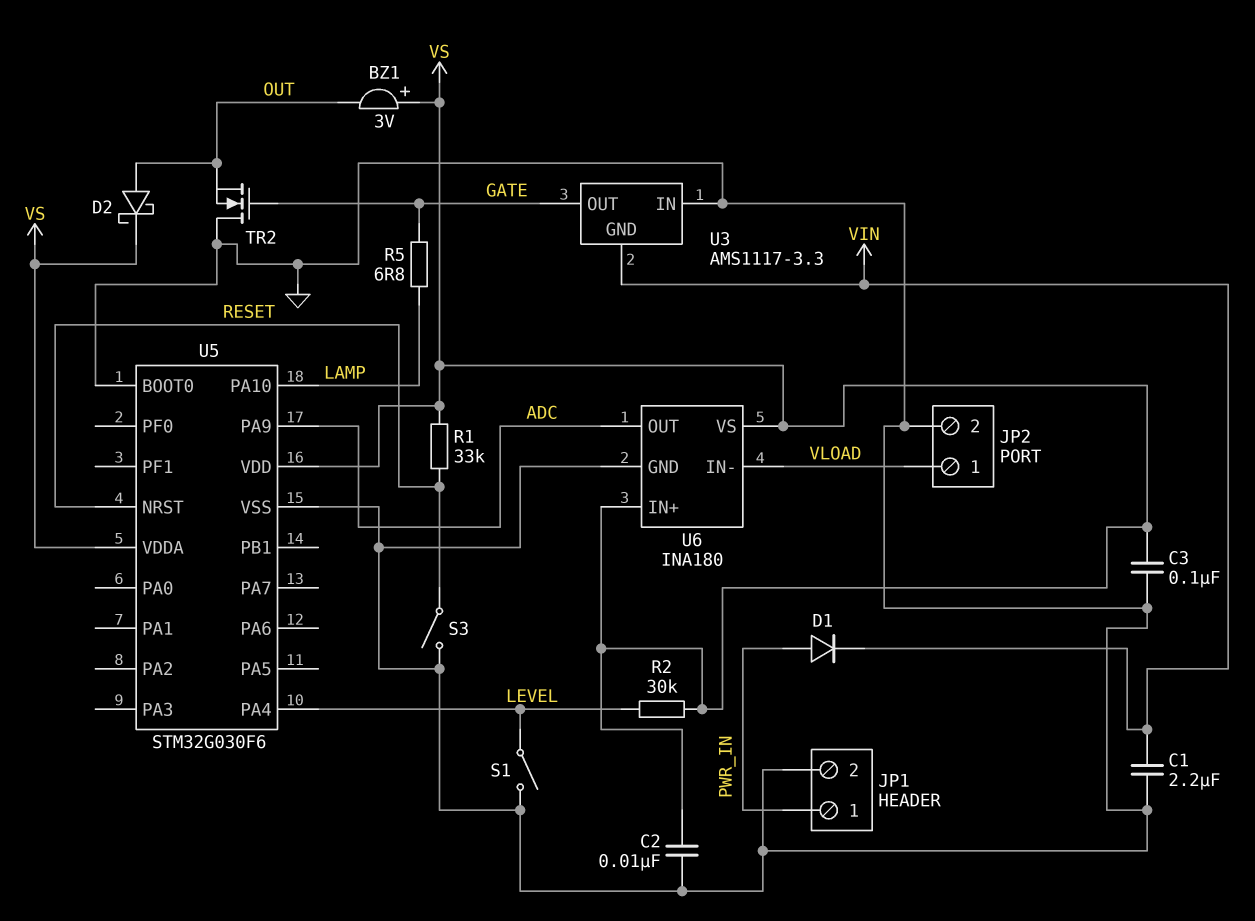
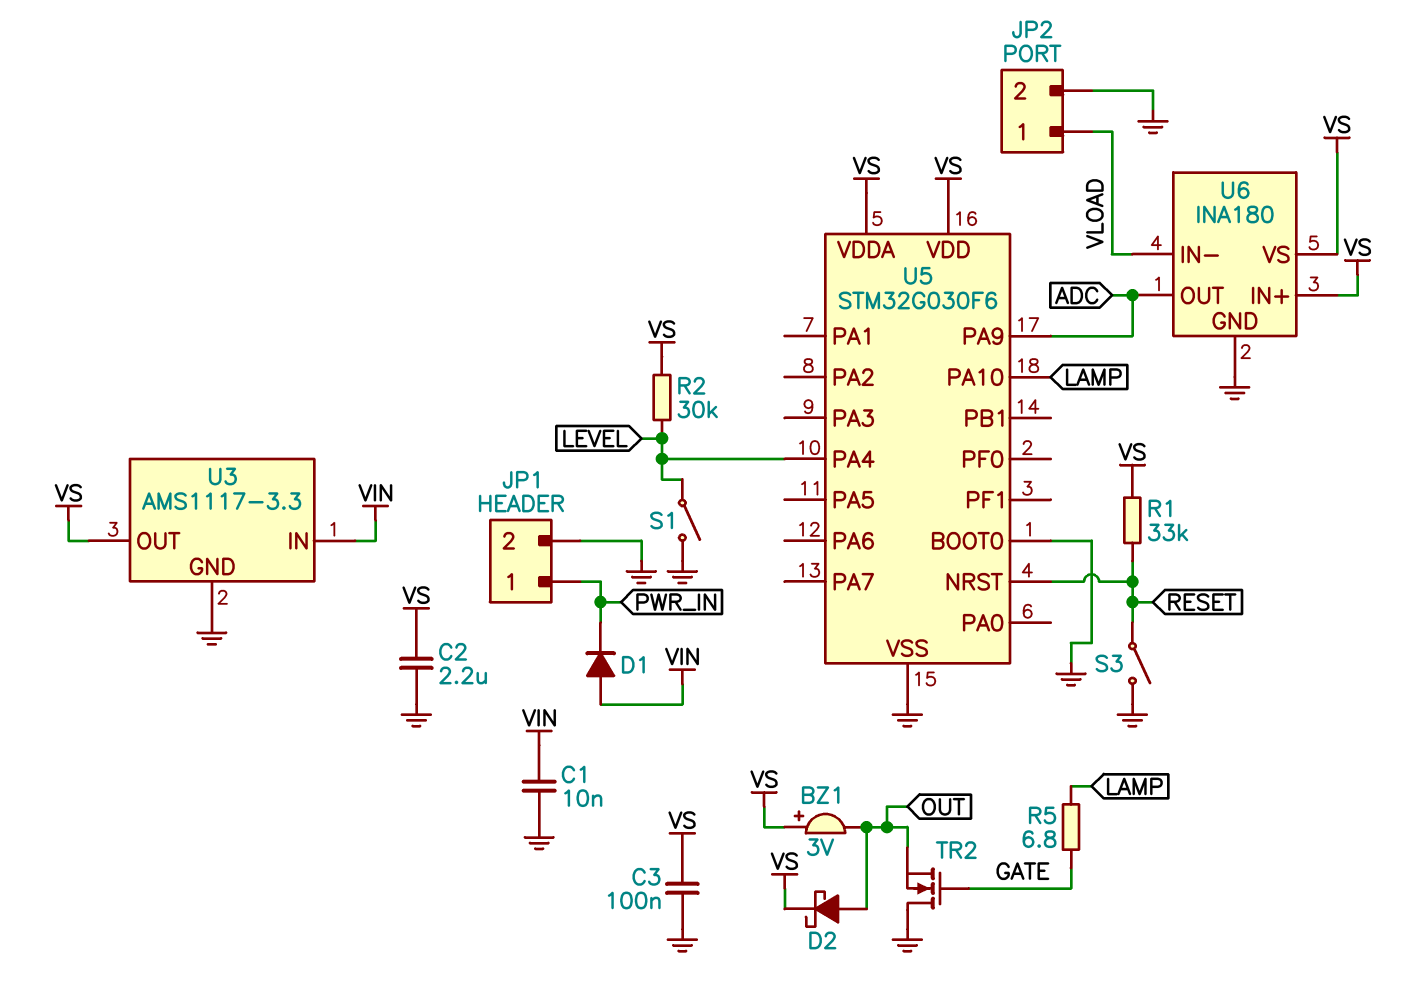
C1: 2.2uF (GND, VIN) -> 10nF (GND, VIN)
C2: 10nF (GND, VS) -> 2.2uF (GND, VS)
D1: diode (A PWR_IN, K VIN) -> diode (A VIN, K PWR_IN)
U3 pin GND: VIN -> GND
U3 pin IN: GND -> VIN
U3 pin OUT: GATE -> VS

